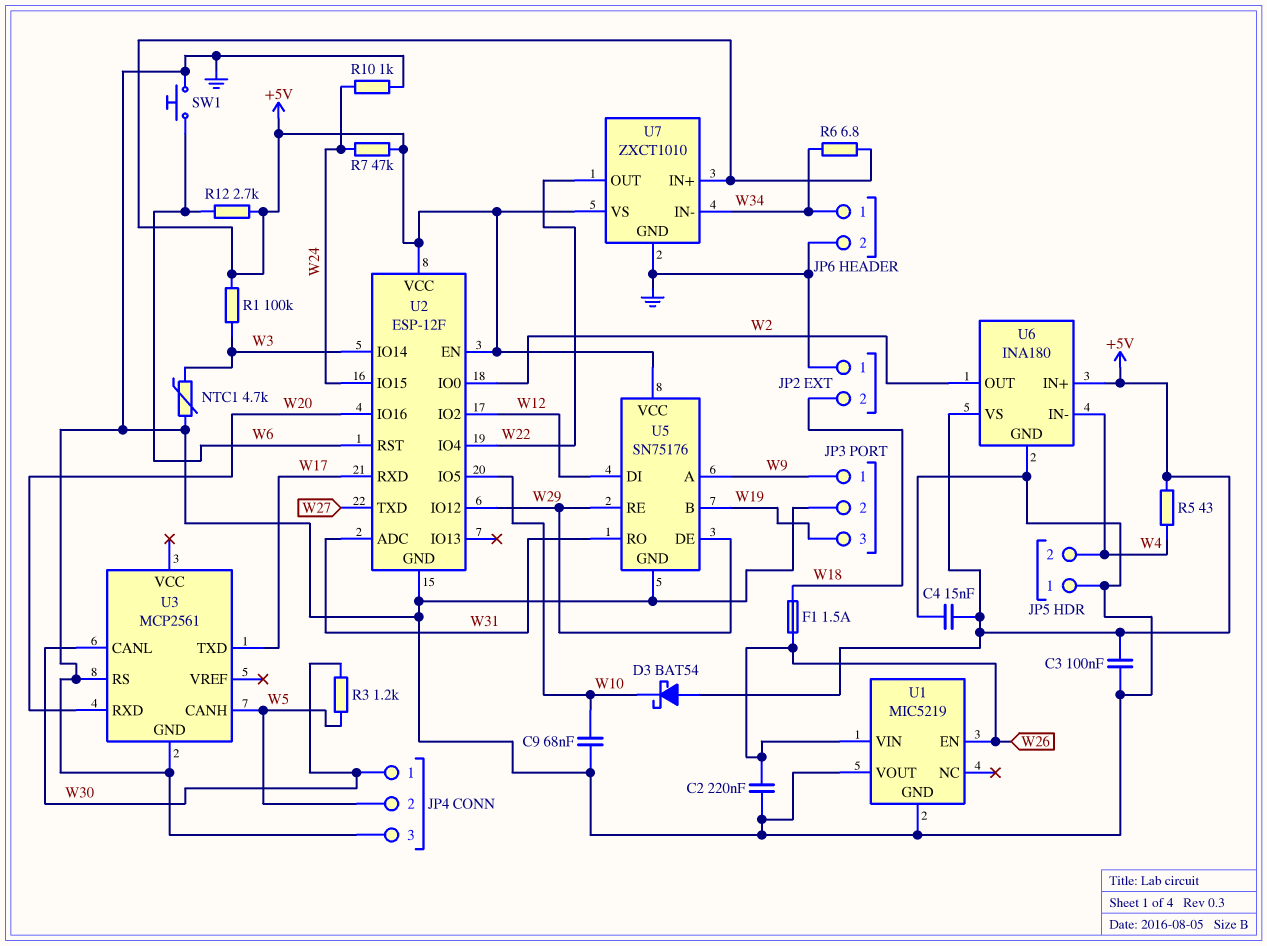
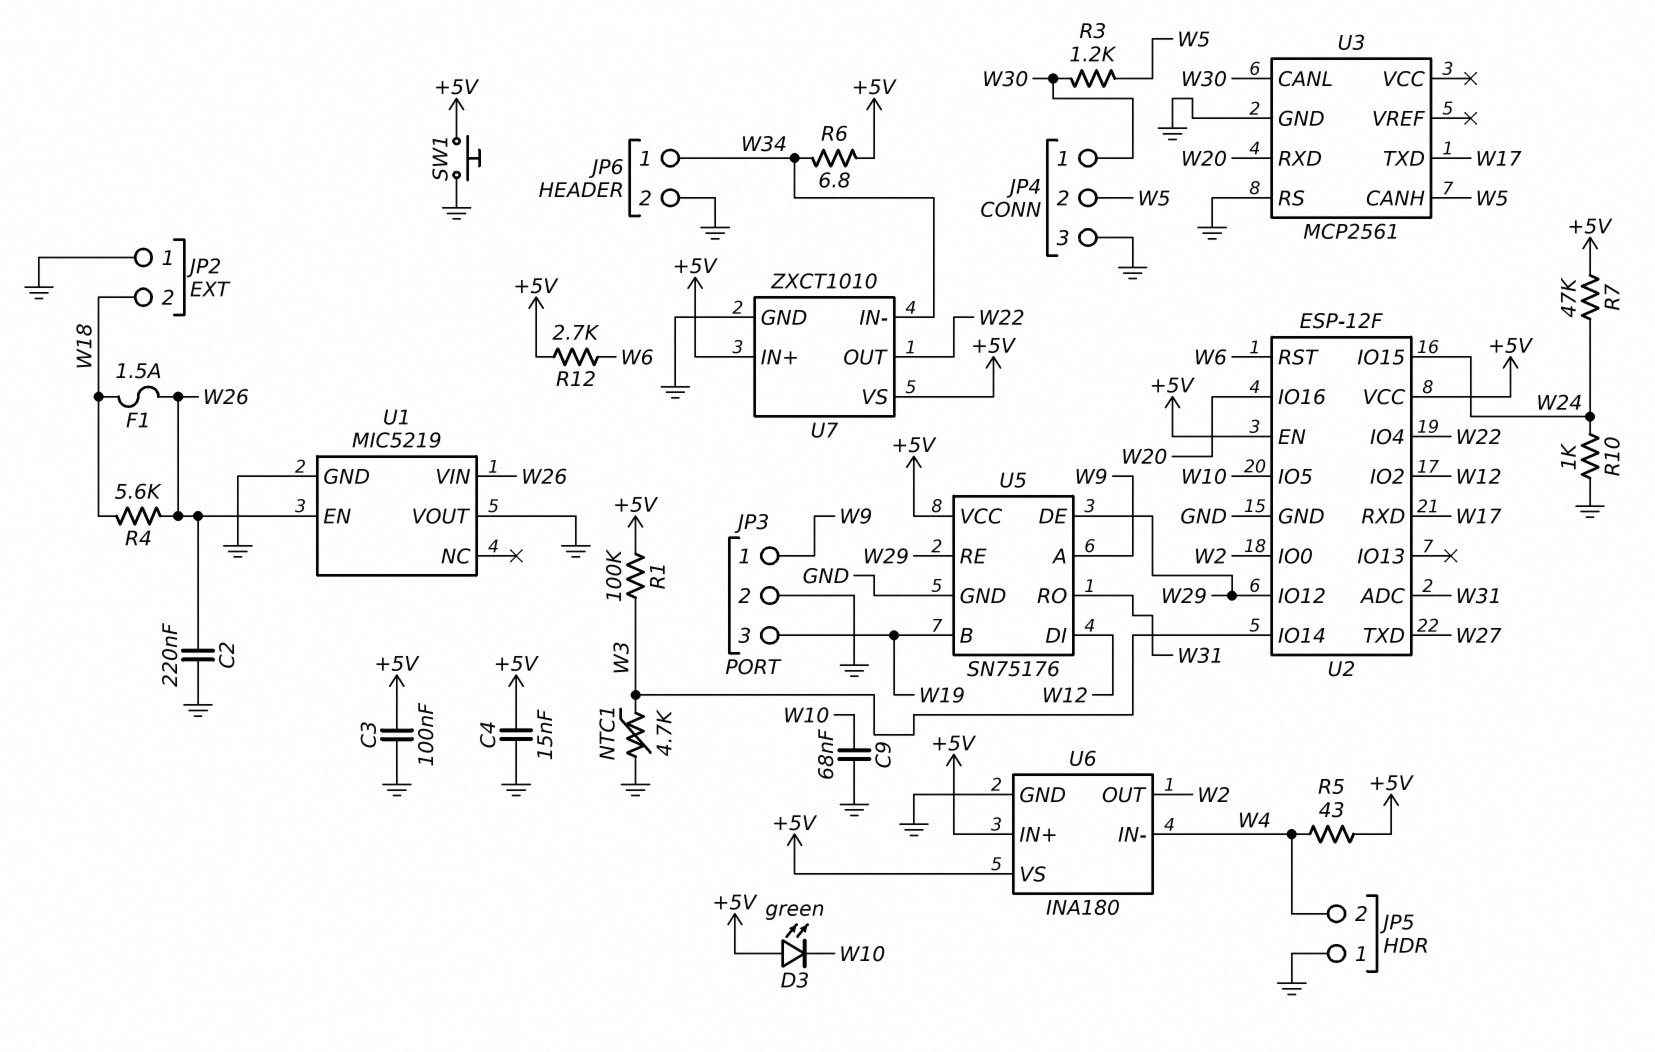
D3: schottky BAT54 (A +5V, K W10) -> LED green (A +5V, K W10)
R4: none -> 5.6k (W18, W26)
SW1: button (GND, W6) -> button (+5V, GND)

